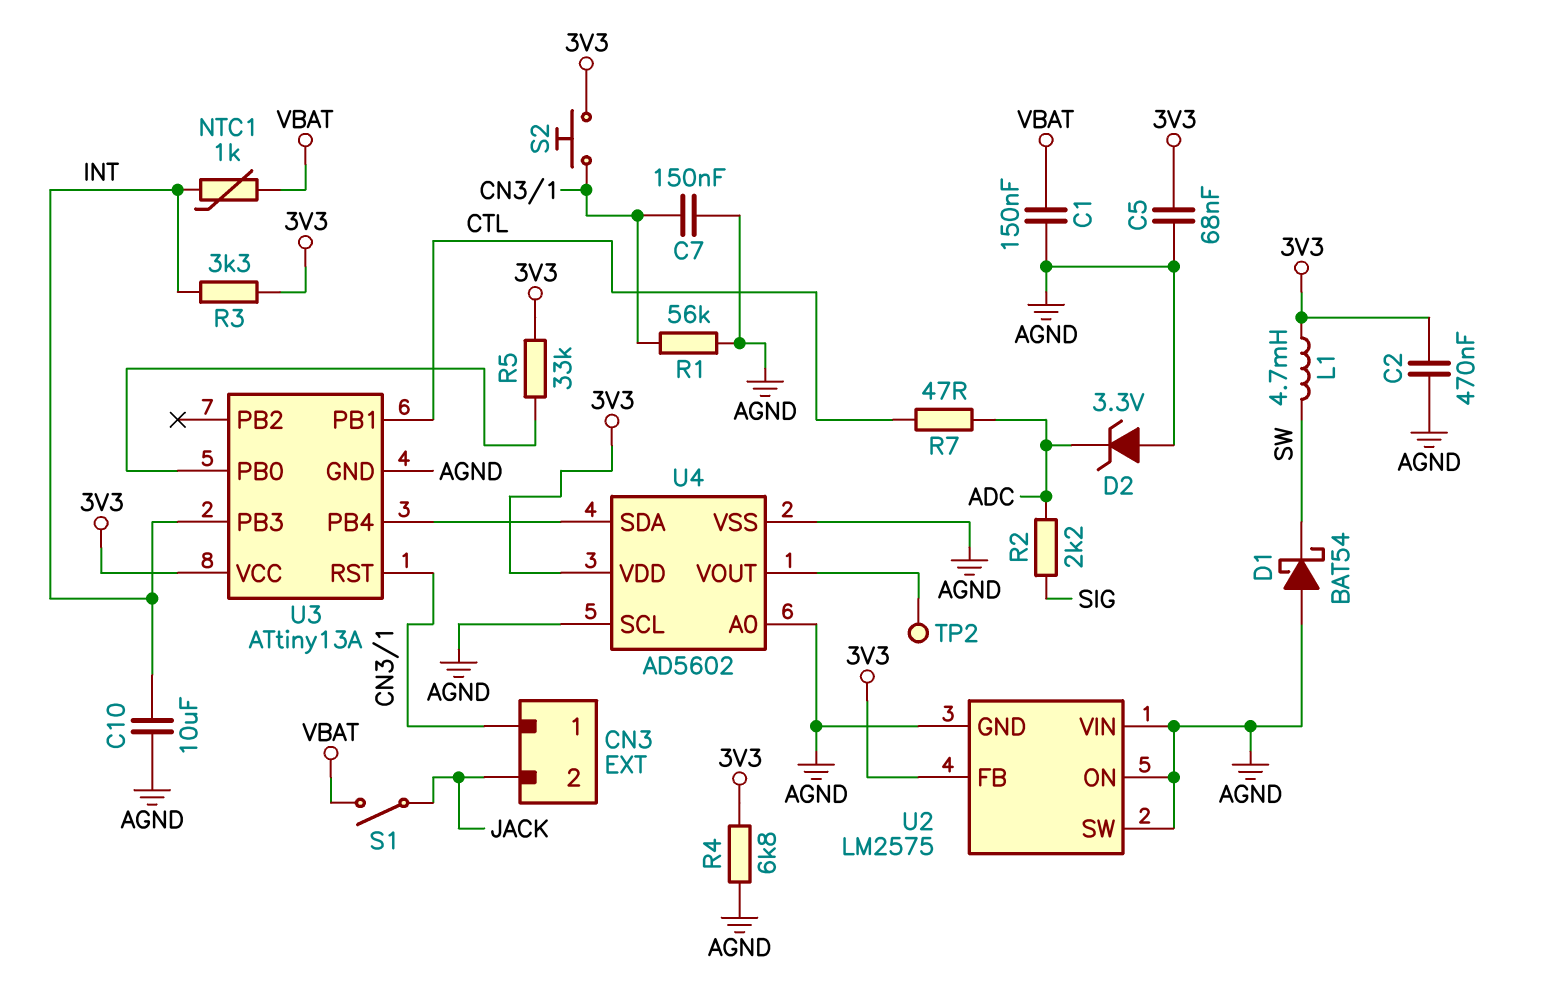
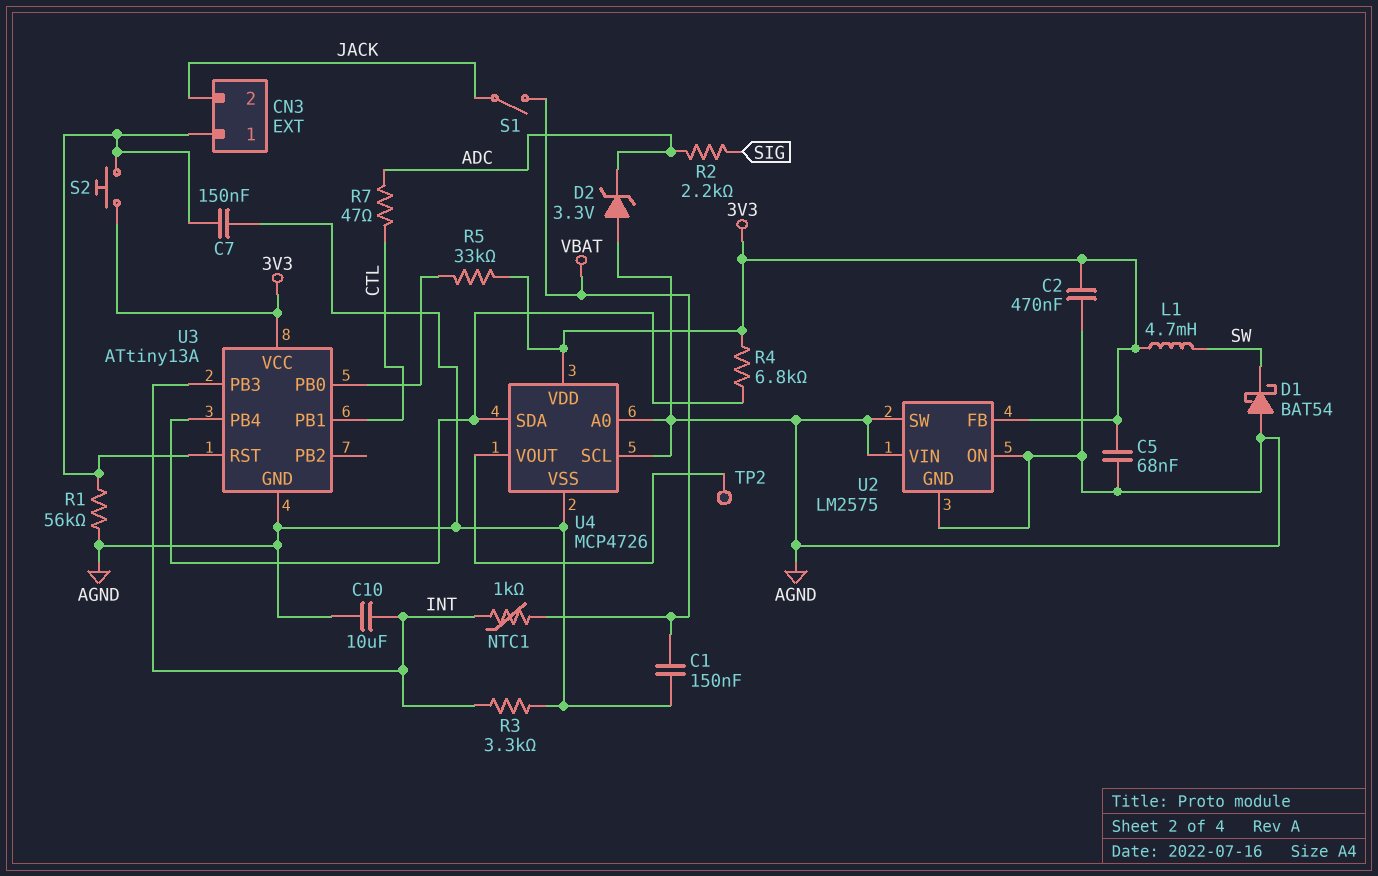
R3: 3.3k (3V3, INT) -> 3.3k (AGND, INT)
R4: 6.8k (3V3, AGND) -> 6.8k (3V3, U3/PB4)
U4: AD5602 -> MCP4726

